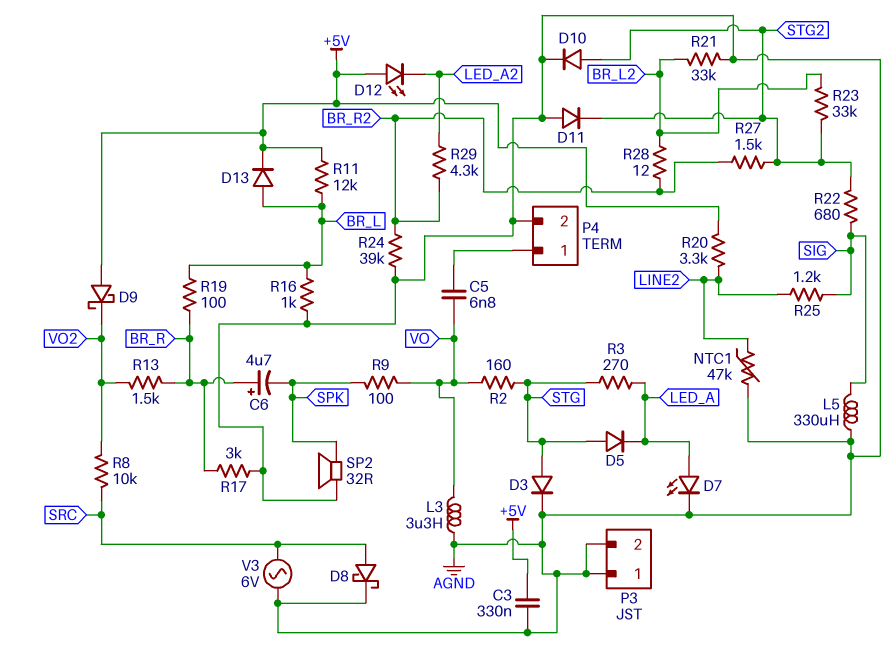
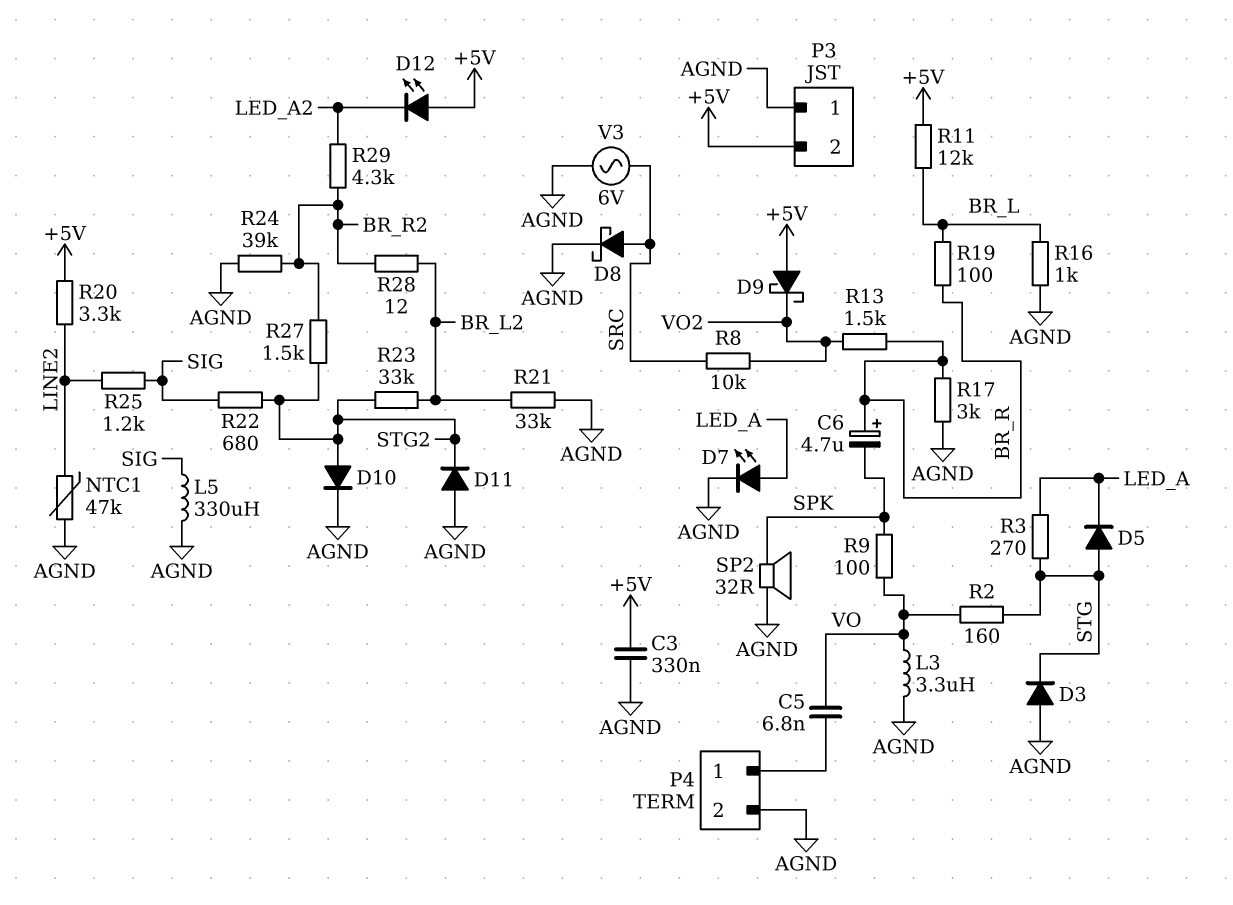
D3: diode (A STG, K AGND) -> diode (A AGND, K STG)
D13: diode (A BR_L, K +5V) -> none
P3 pin 2: AGND -> +5V

